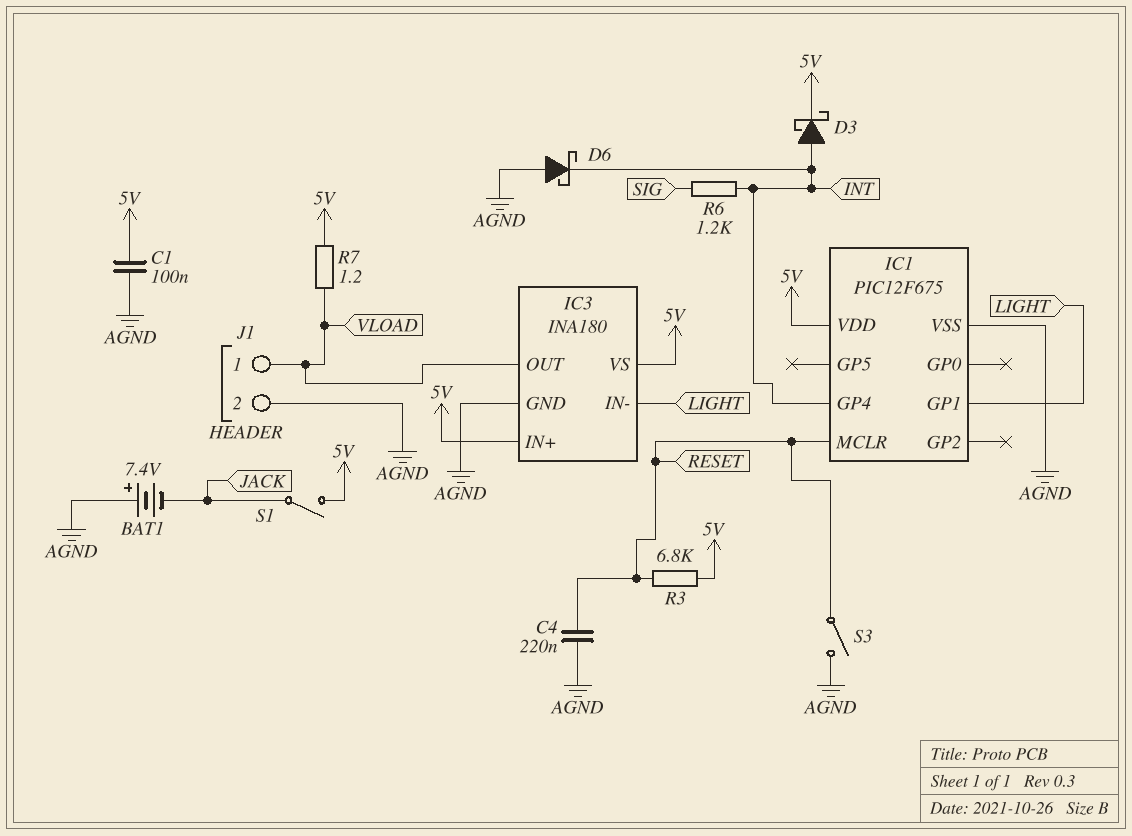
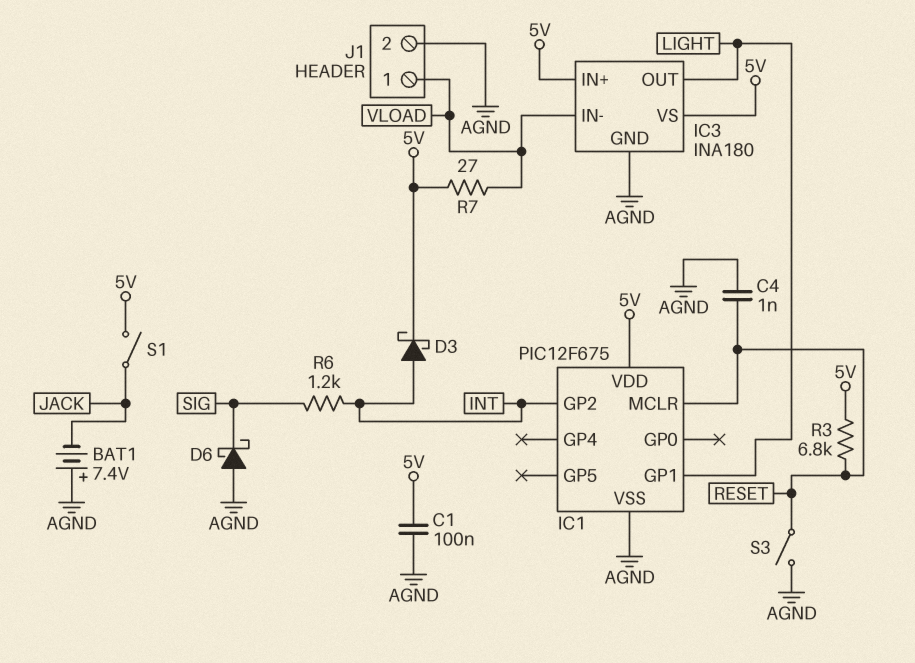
C4: 220nF (AGND, RESET) -> 1nF (AGND, RESET)
D6: schottky (A AGND, K INT) -> schottky (A AGND, K SIG)
IC1 pin GP2: none -> INT
IC1 pin GP4: INT -> none
IC3 pin IN-: LIGHT -> VLOAD
IC3 pin OUT: VLOAD -> LIGHT
R7: 1.2 (5V, VLOAD) -> 27 (5V, VLOAD)

